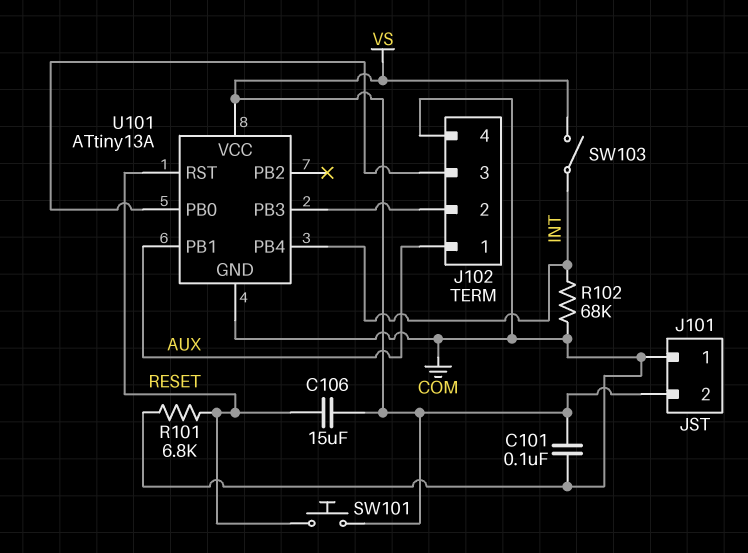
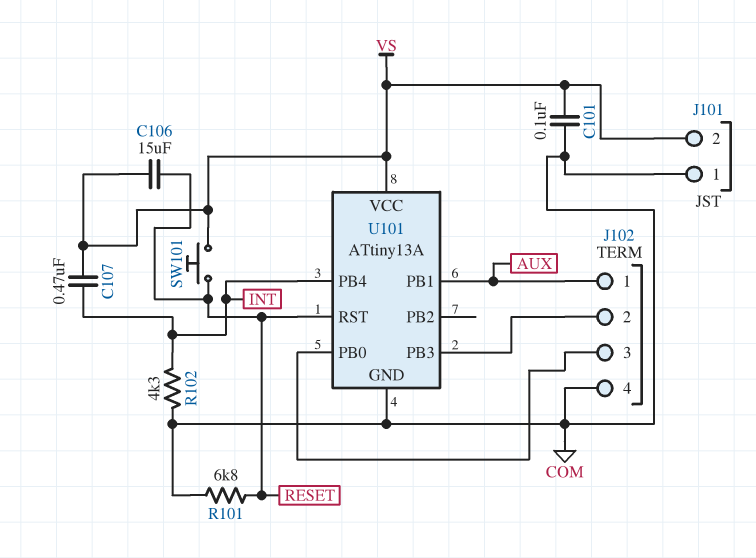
C107: none -> 470nF (INT, VS)
R102: 68k (COM, INT) -> 4.3k (COM, INT)
SW103: switch (INT, VS) -> none

